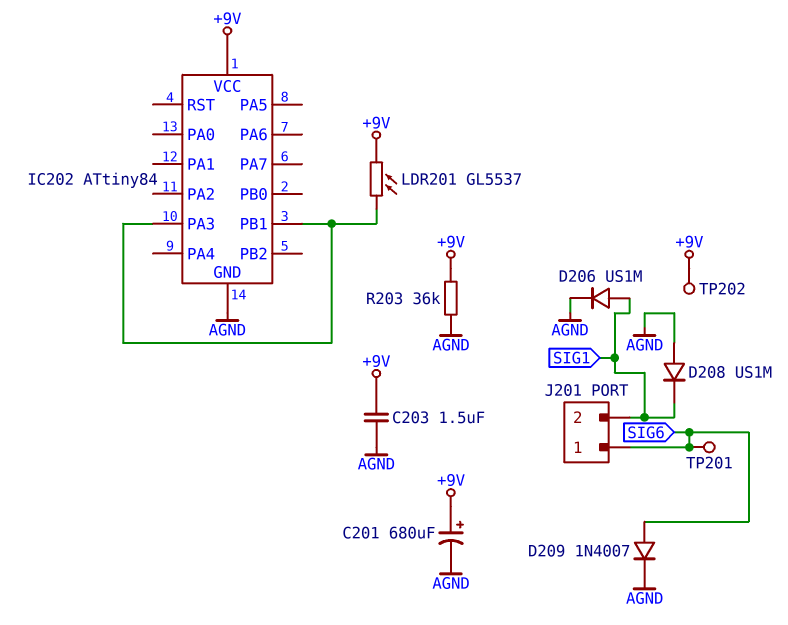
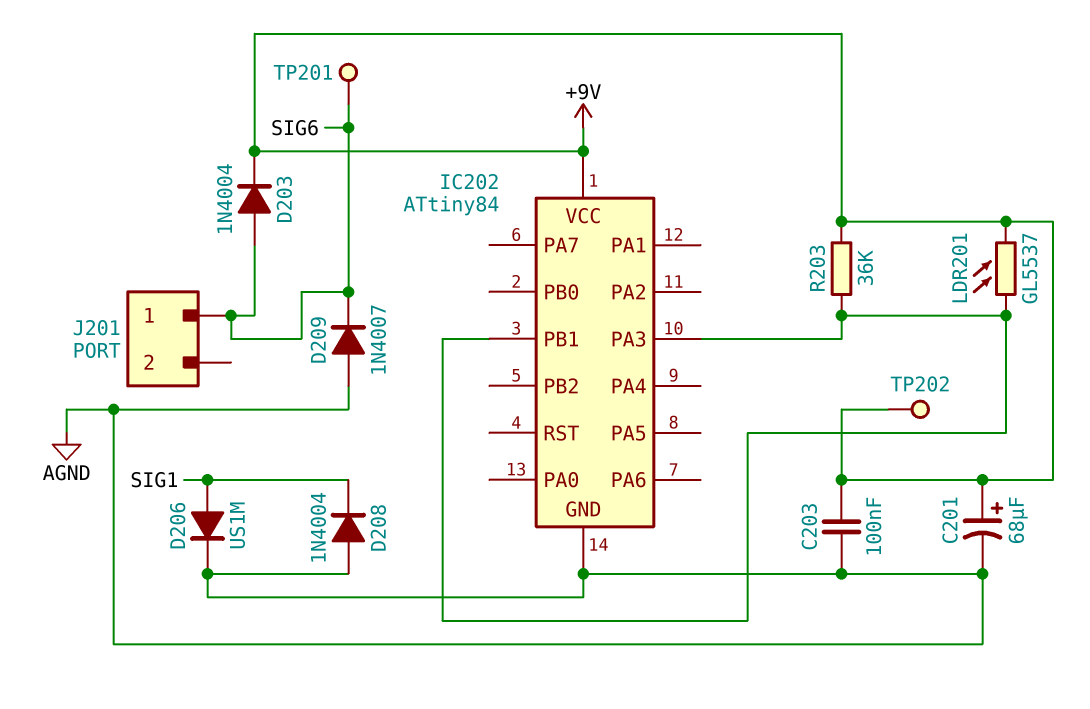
C201: 680uF (plus +9V, minus AGND) -> 68uF (plus +9V, minus AGND)
C203: 1.5uF (+9V, AGND) -> 100nF (+9V, AGND)
D203: none -> diode 1N4004 (A SIG6, K +9V)
D208: diode US1M (A AGND, K SIG1) -> diode 1N4004 (A AGND, K SIG1)
D209: diode 1N4007 (A SIG6, K AGND) -> diode 1N4007 (A AGND, K SIG6)
J201 pin 2: SIG1 -> none
R203: 36k (+9V, AGND) -> 36k (+9V, IC202/PA3)

